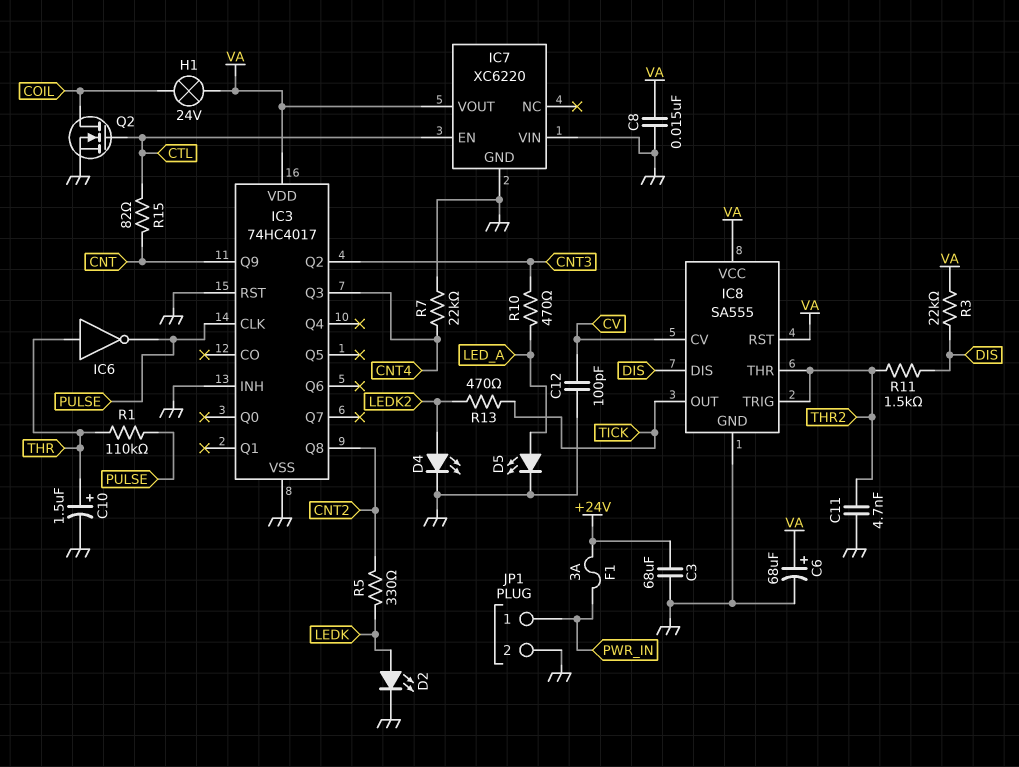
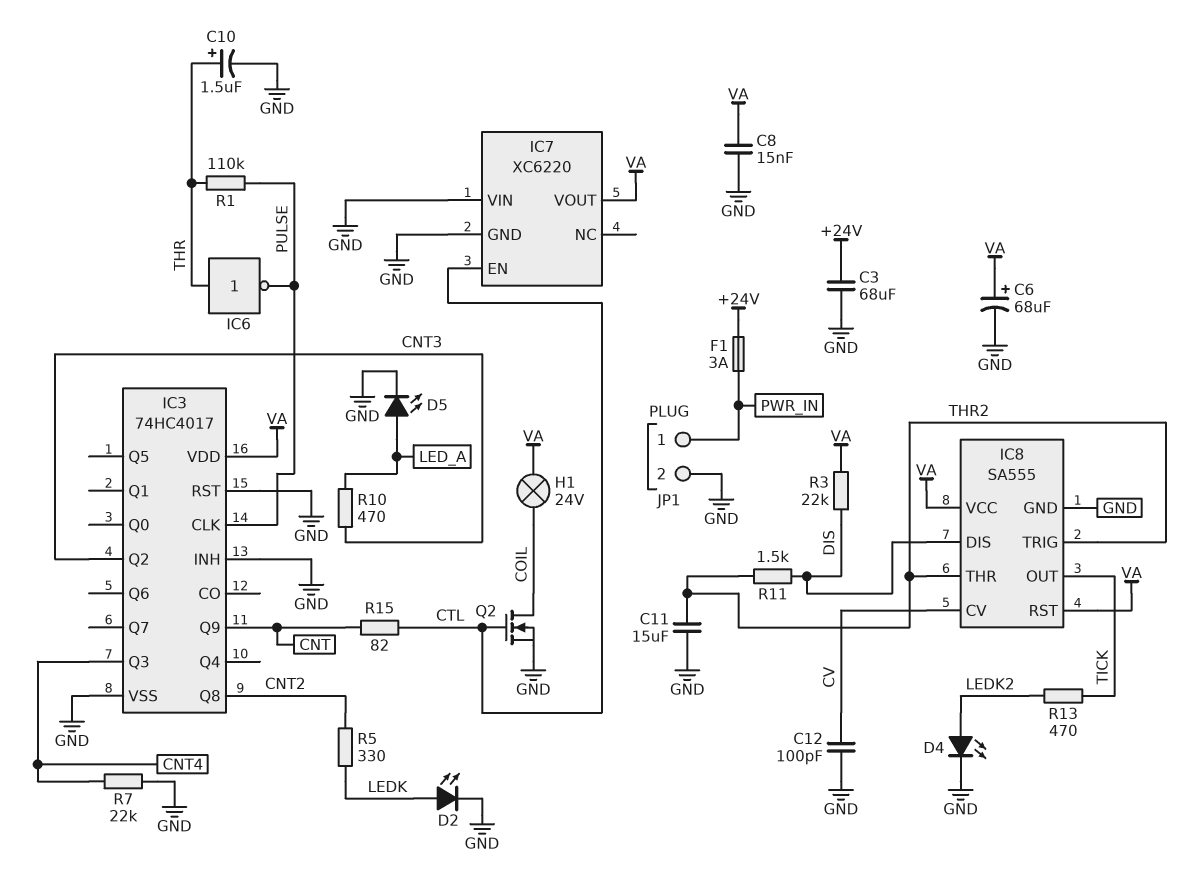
C11: 4.7nF (GND, THR2) -> 15uF (GND, THR2)

